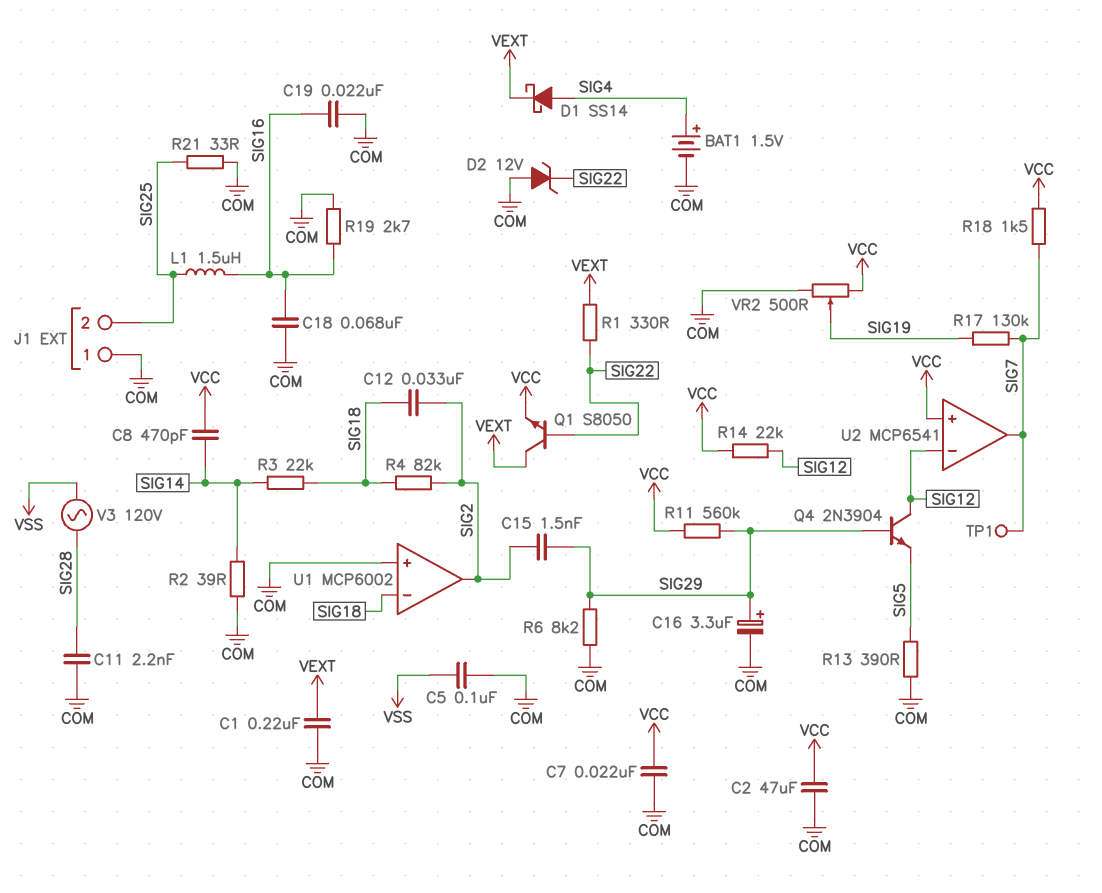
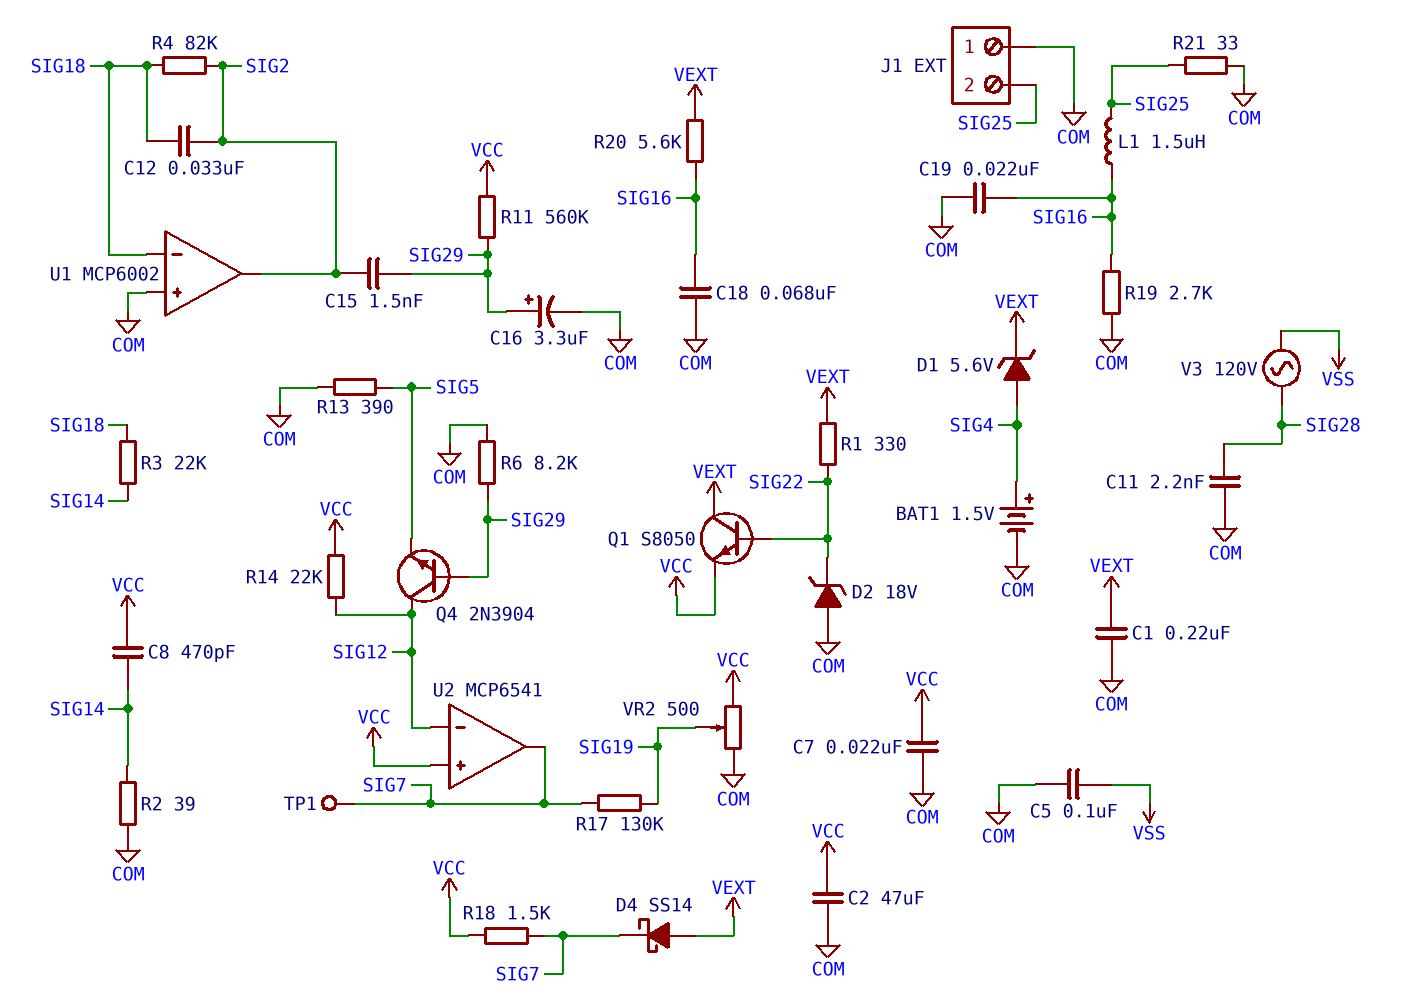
D1: schottky SS14 (A SIG4, K VEXT) -> zener 5.6V (A SIG4, K VEXT)
D2: zener 12V (A COM, K SIG22) -> zener 18V (A COM, K SIG22)
D4: none -> schottky SS14 (A VEXT, K SIG7)
R20: none -> 5.6k (SIG16, VEXT)

